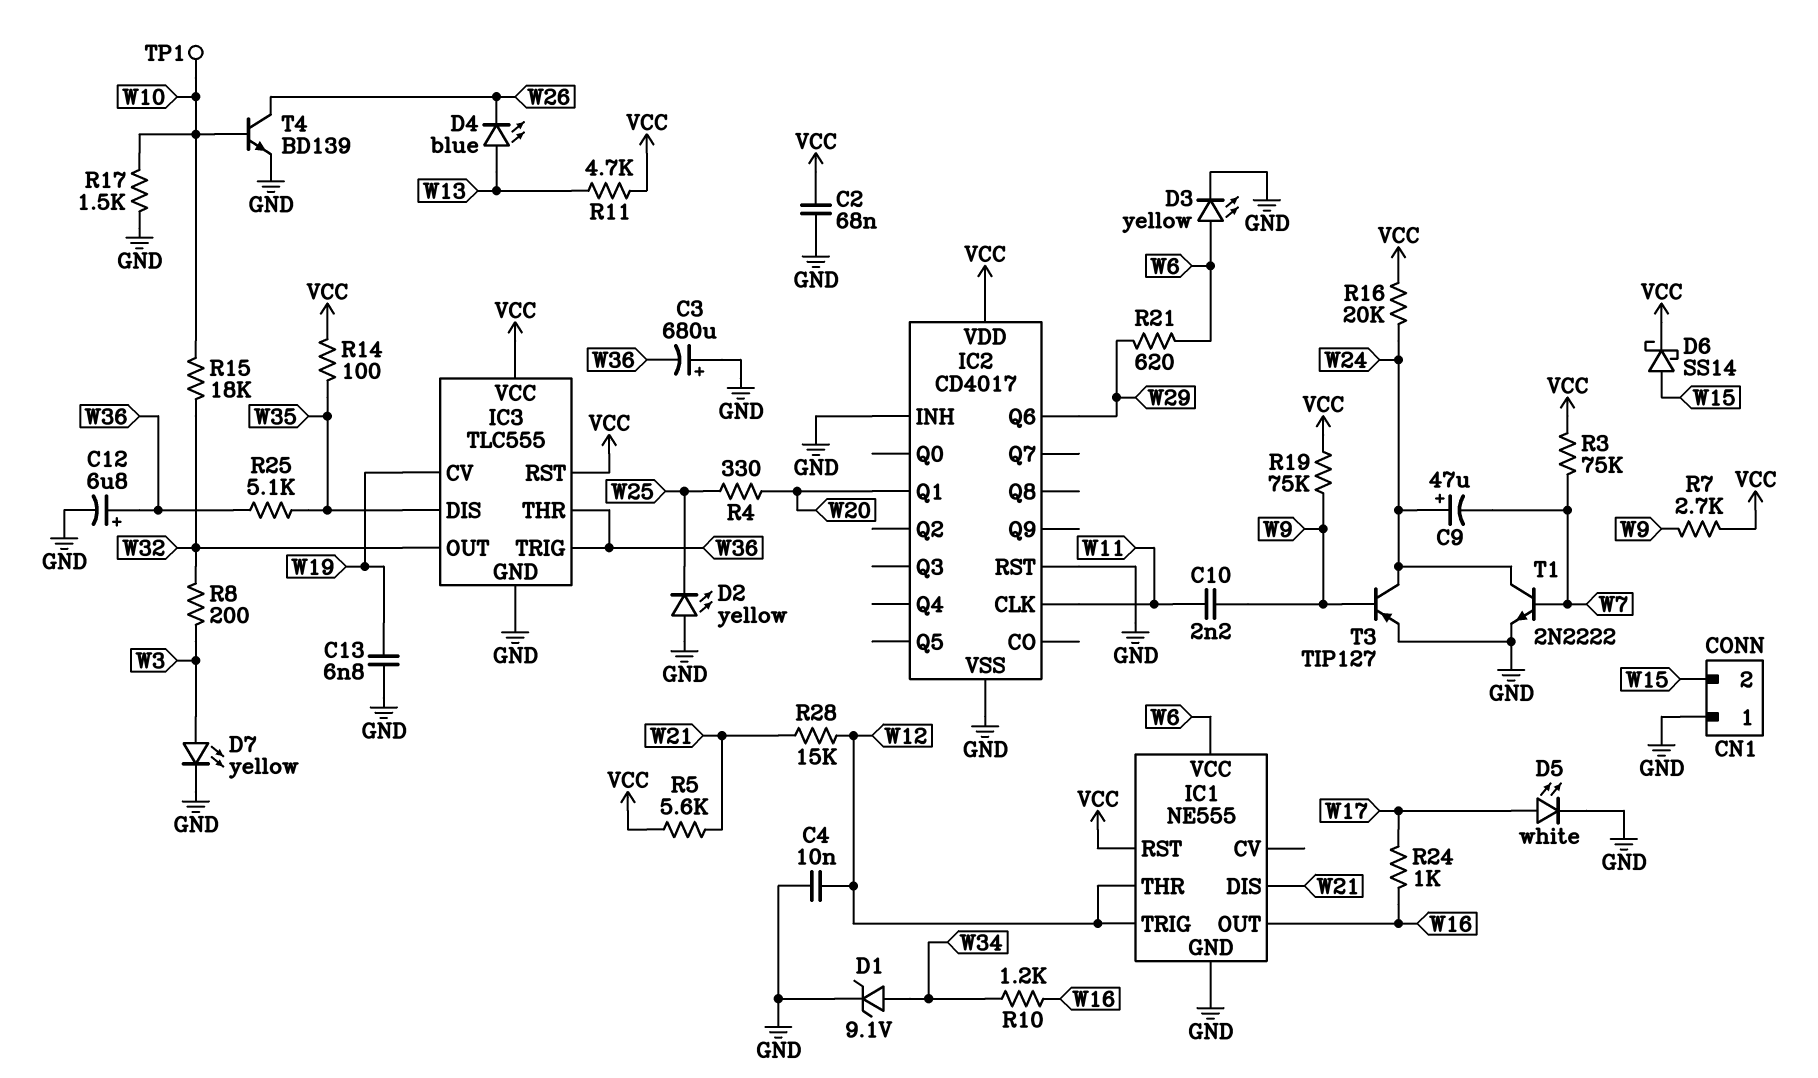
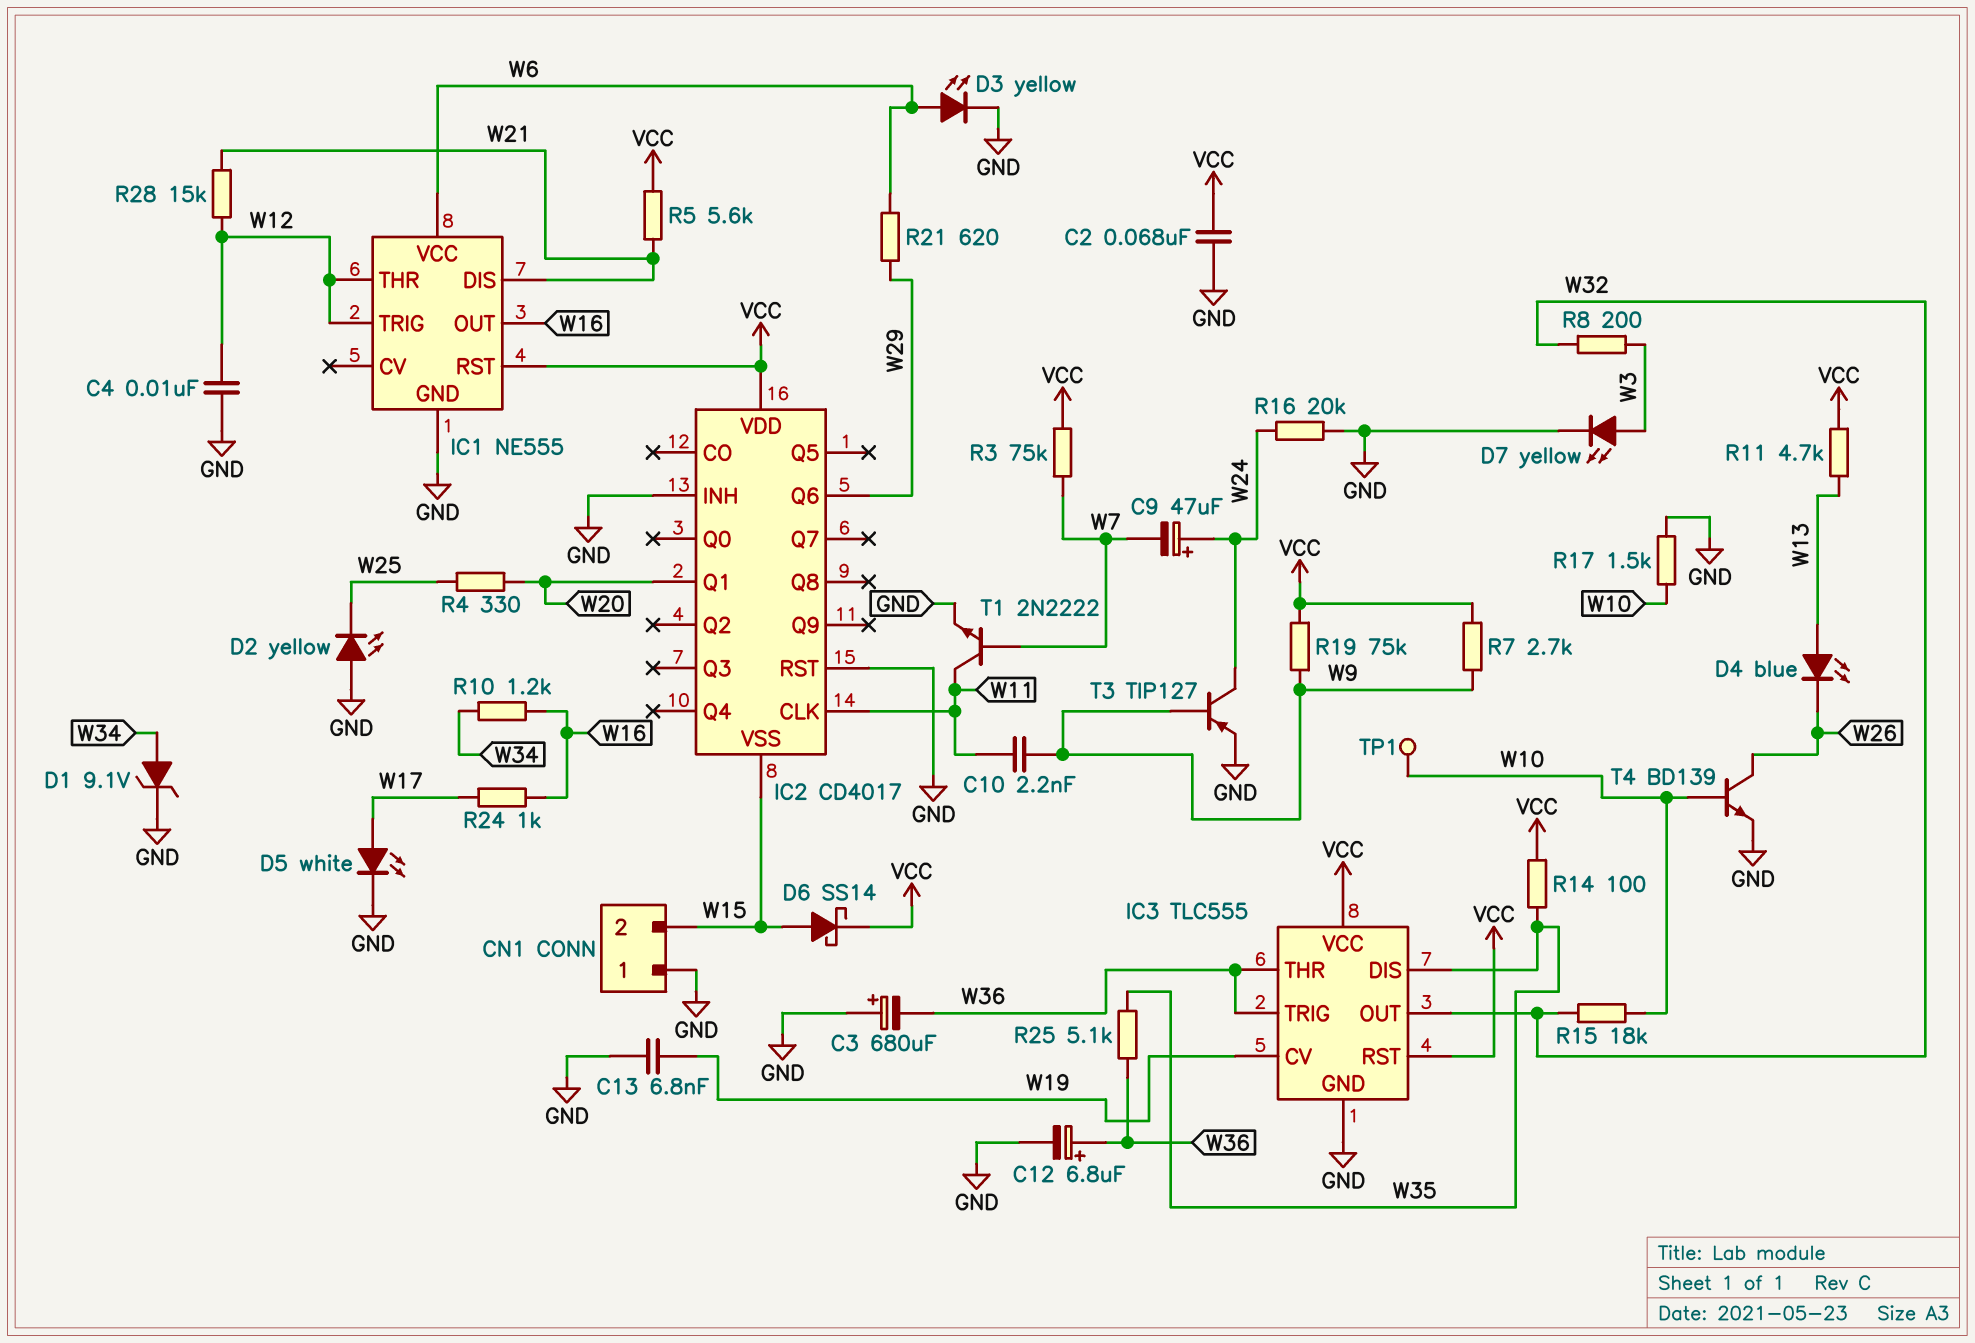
IC2 pin VSS: GND -> W15
R16: 20k (VCC, W24) -> 20k (GND, W24)
T1: NPN 2N2222 (B W7, C W24, E GND) -> NPN 2N2222 (B W7, C W11, E GND)

